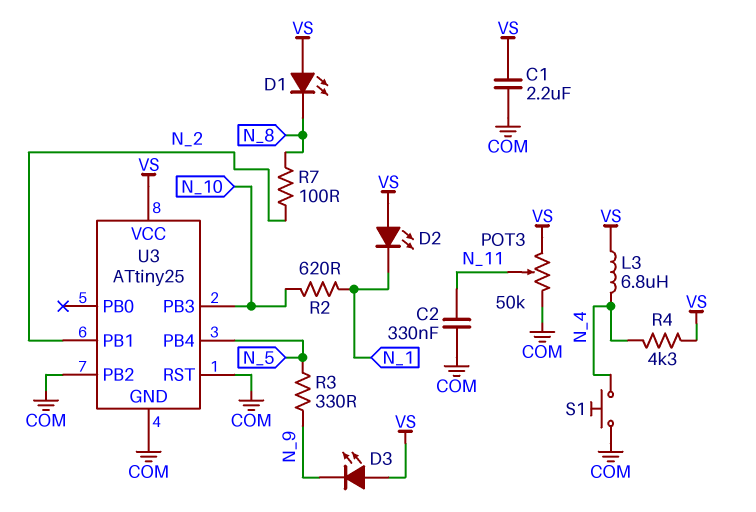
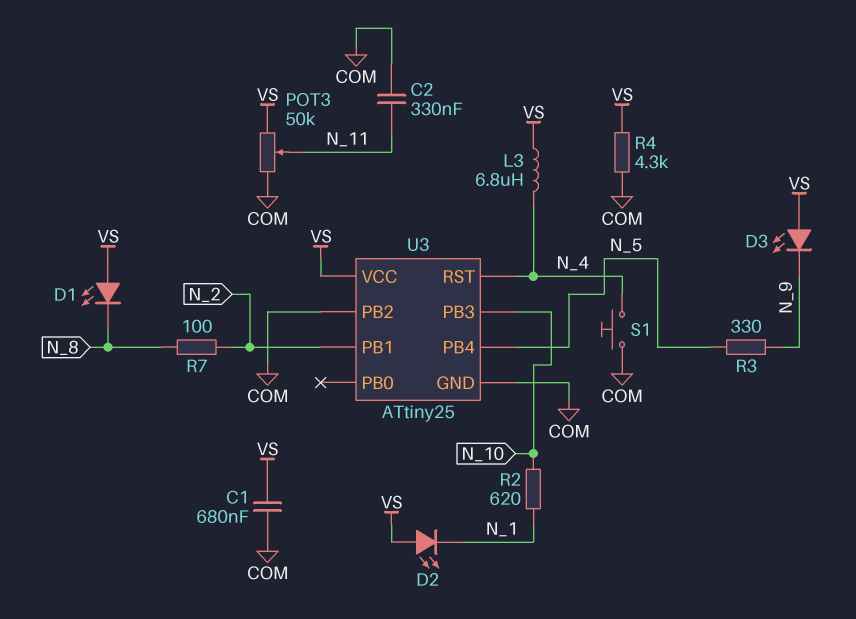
C1: 2.2uF (COM, VS) -> 680nF (COM, VS)
R4: 4.3k (N_4, VS) -> 4.3k (COM, VS)
U3 pin RST: COM -> N_4

